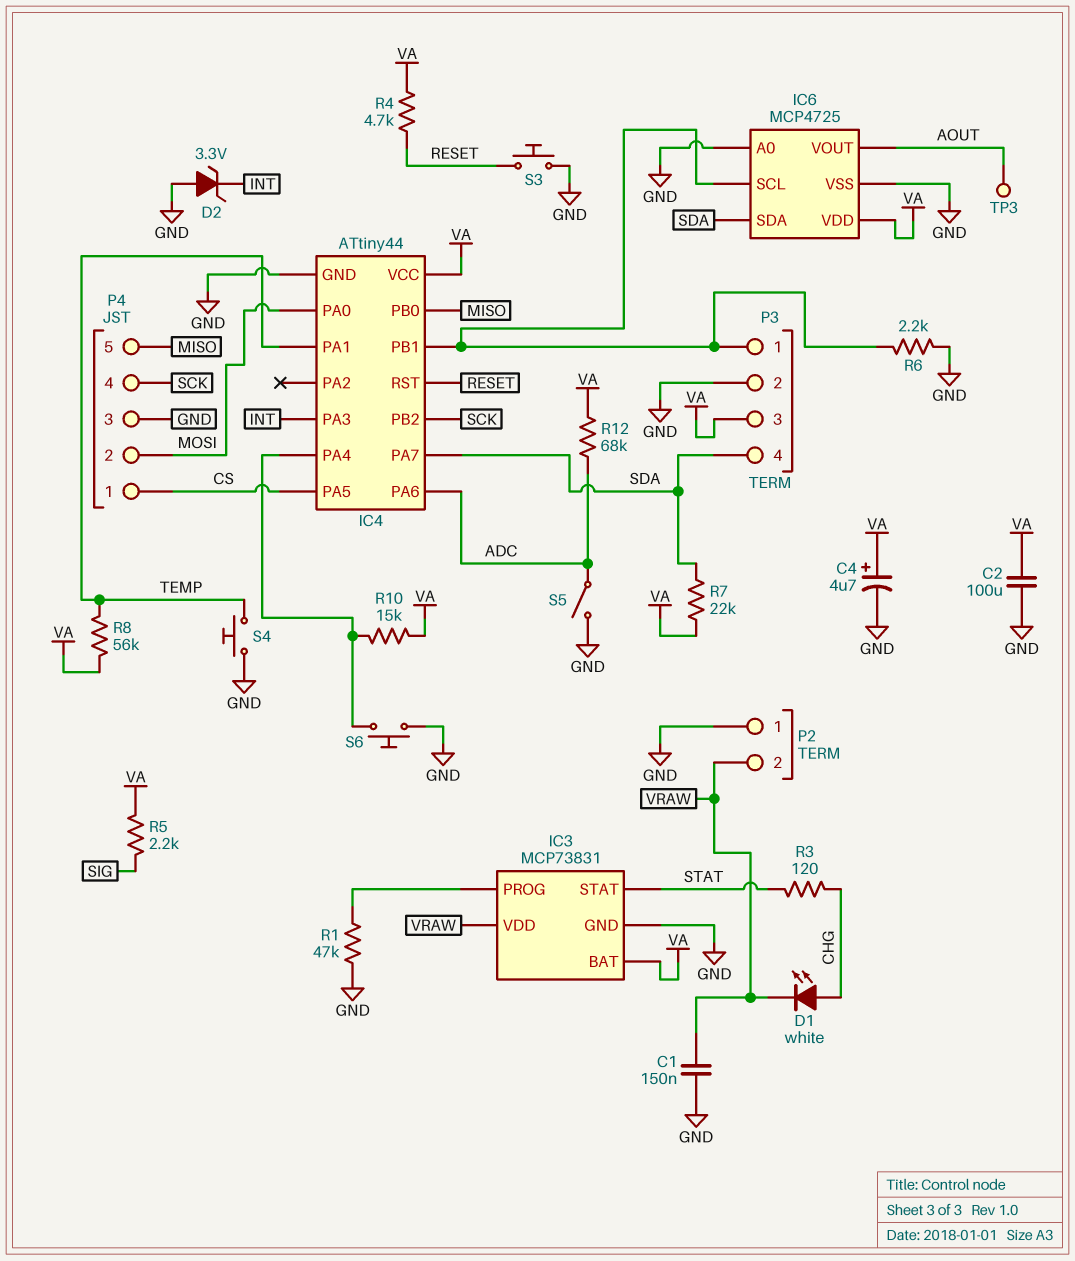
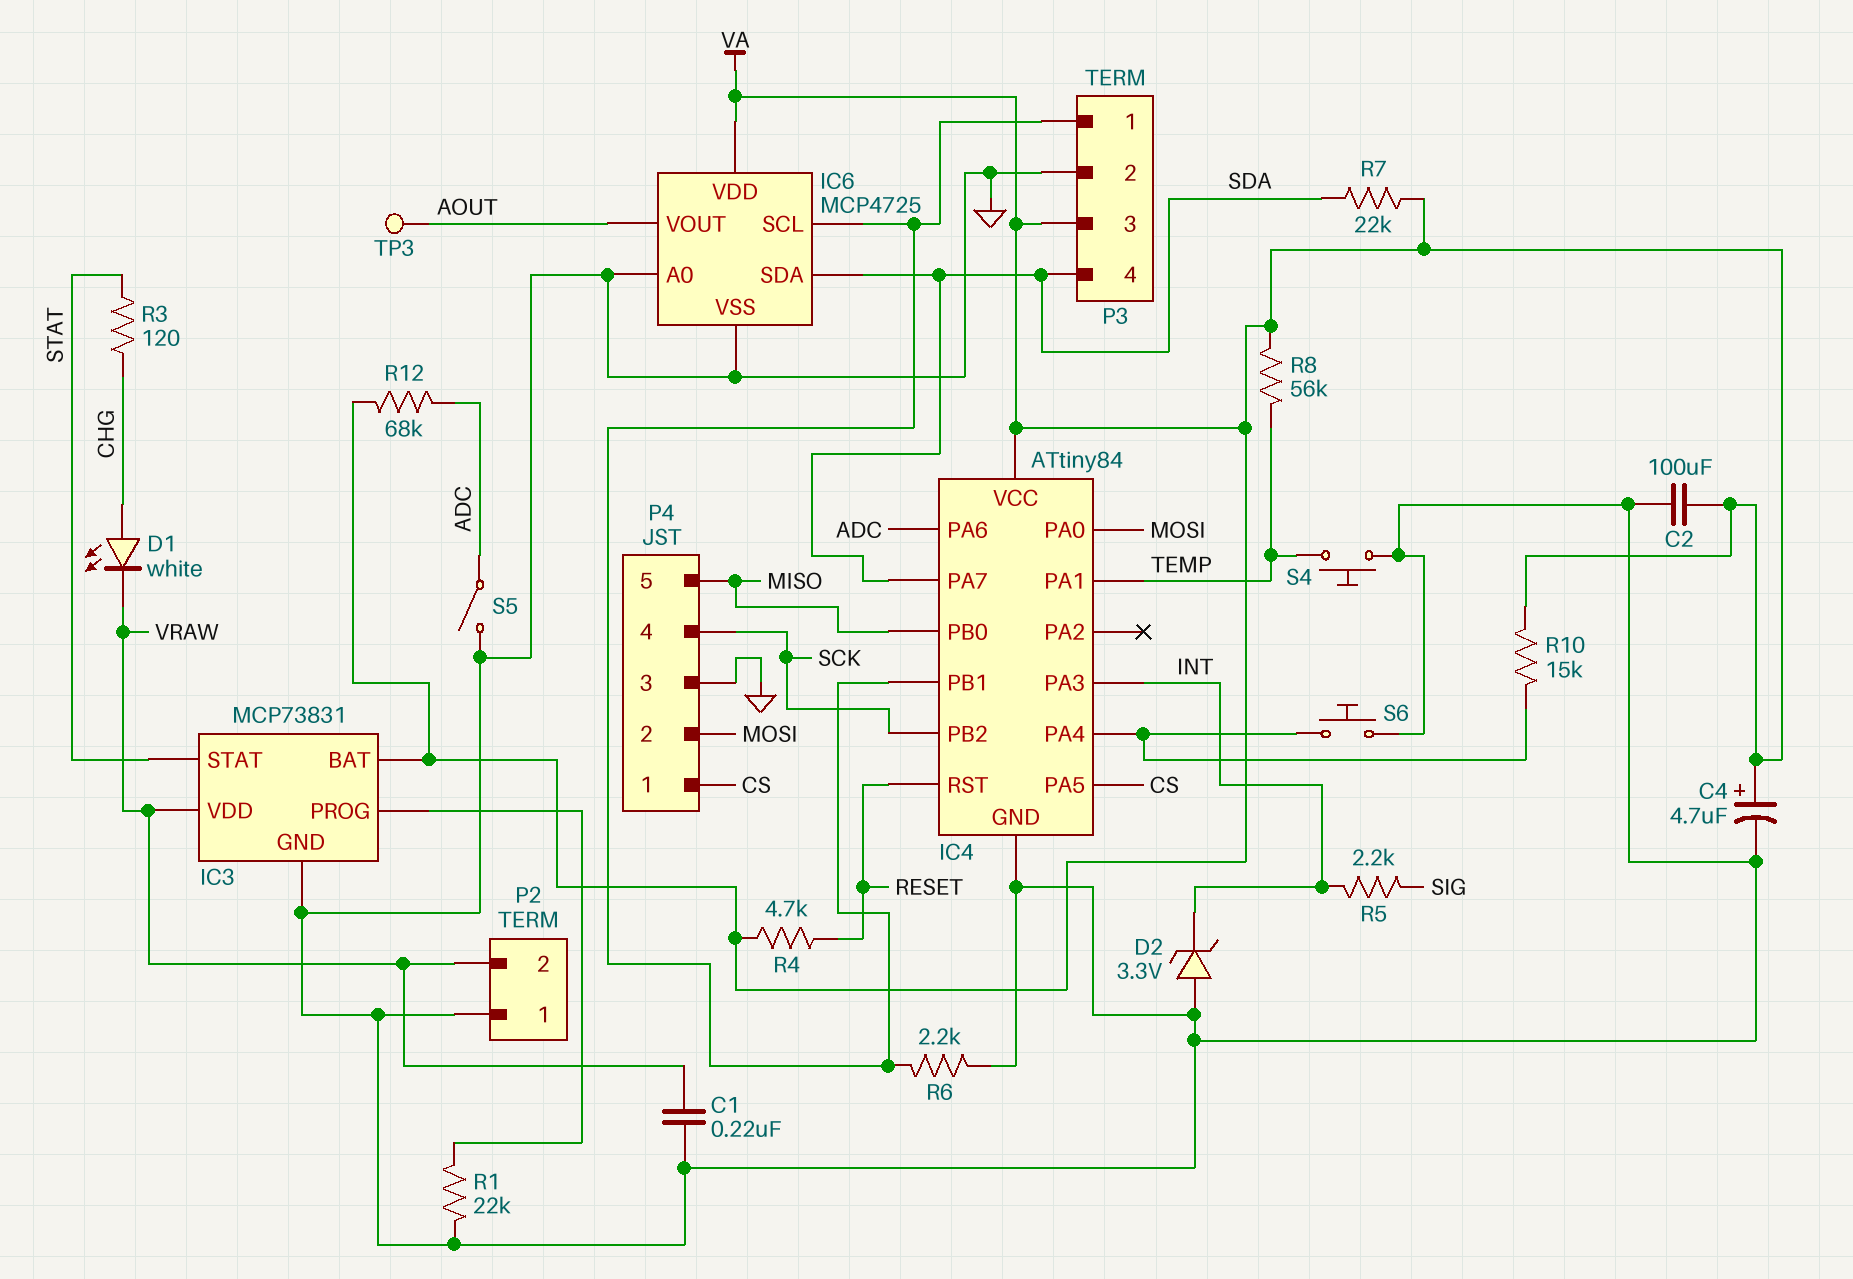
C1: 150nF (GND, VRAW) -> 220nF (GND, VRAW)
IC4: ATtiny44 -> ATtiny84
R1: 47k (GND, IC3/PROG) -> 22k (GND, IC3/PROG)
R5: 2.2k (SIG, VA) -> 2.2k (INT, SIG)
S3: button (GND, RESET) -> none

